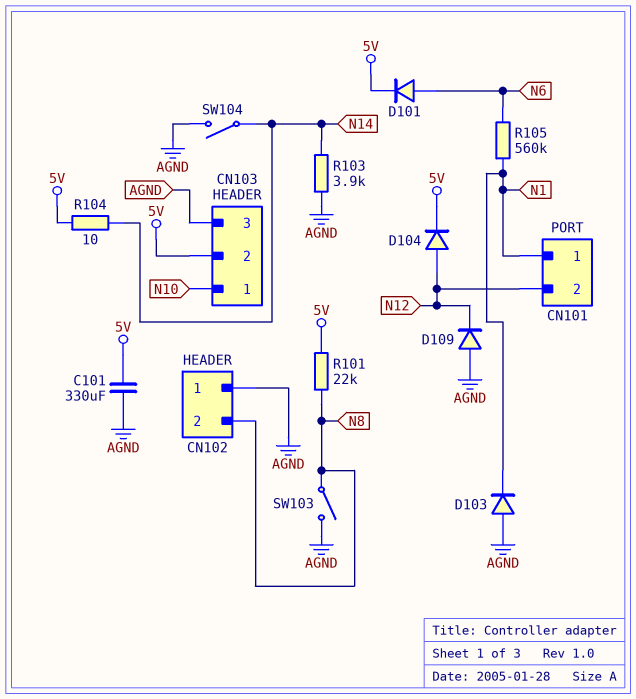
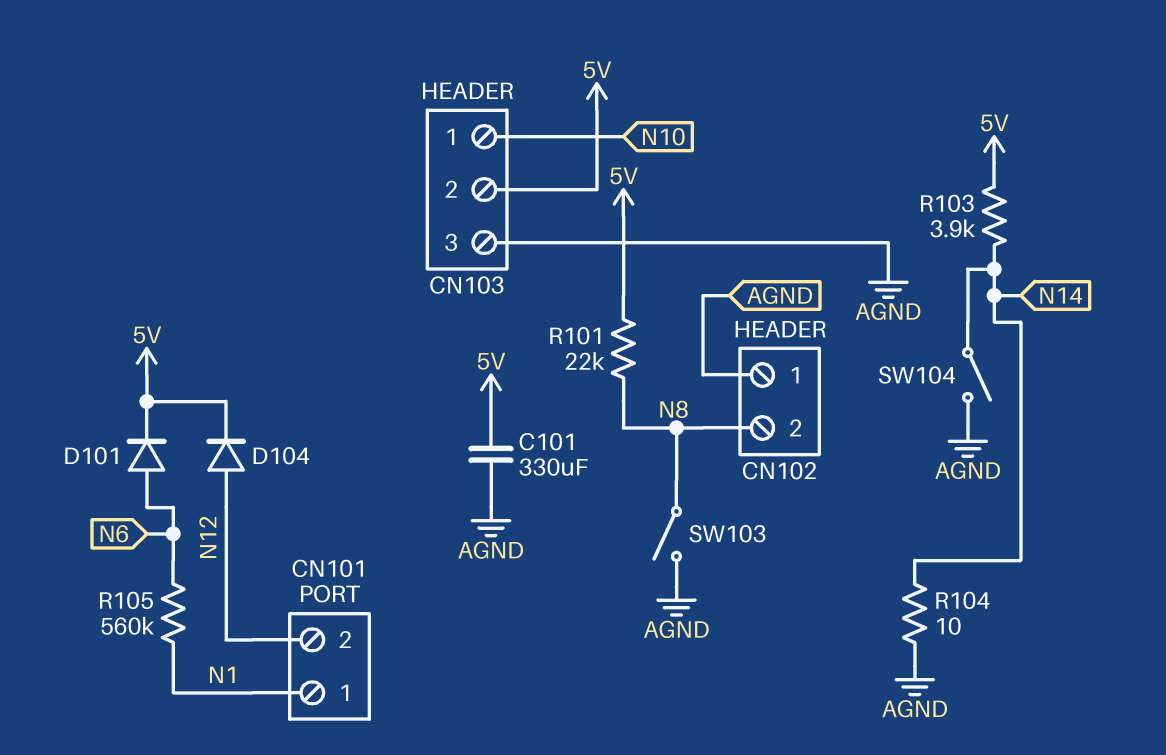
D103: diode (A AGND, K N1) -> none
D109: diode (A AGND, K N12) -> none
R103: 3.9k (AGND, N14) -> 3.9k (5V, N14)
R104: 10 (5V, N14) -> 10 (AGND, N14)

